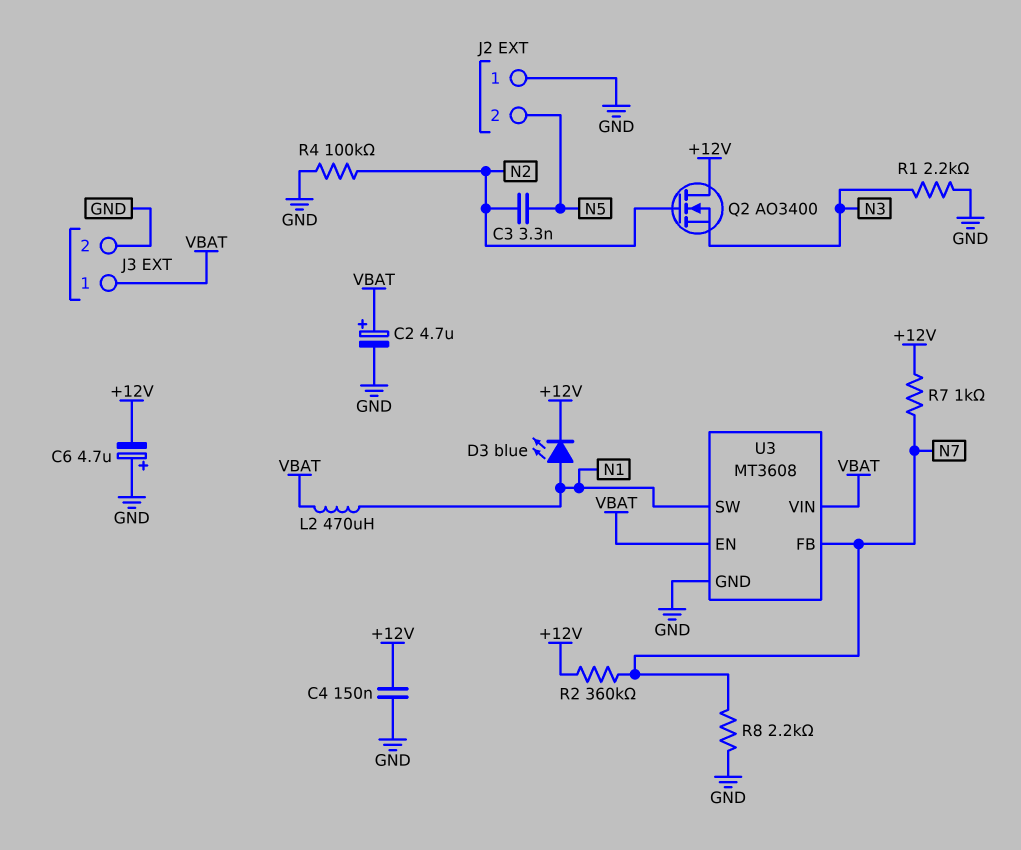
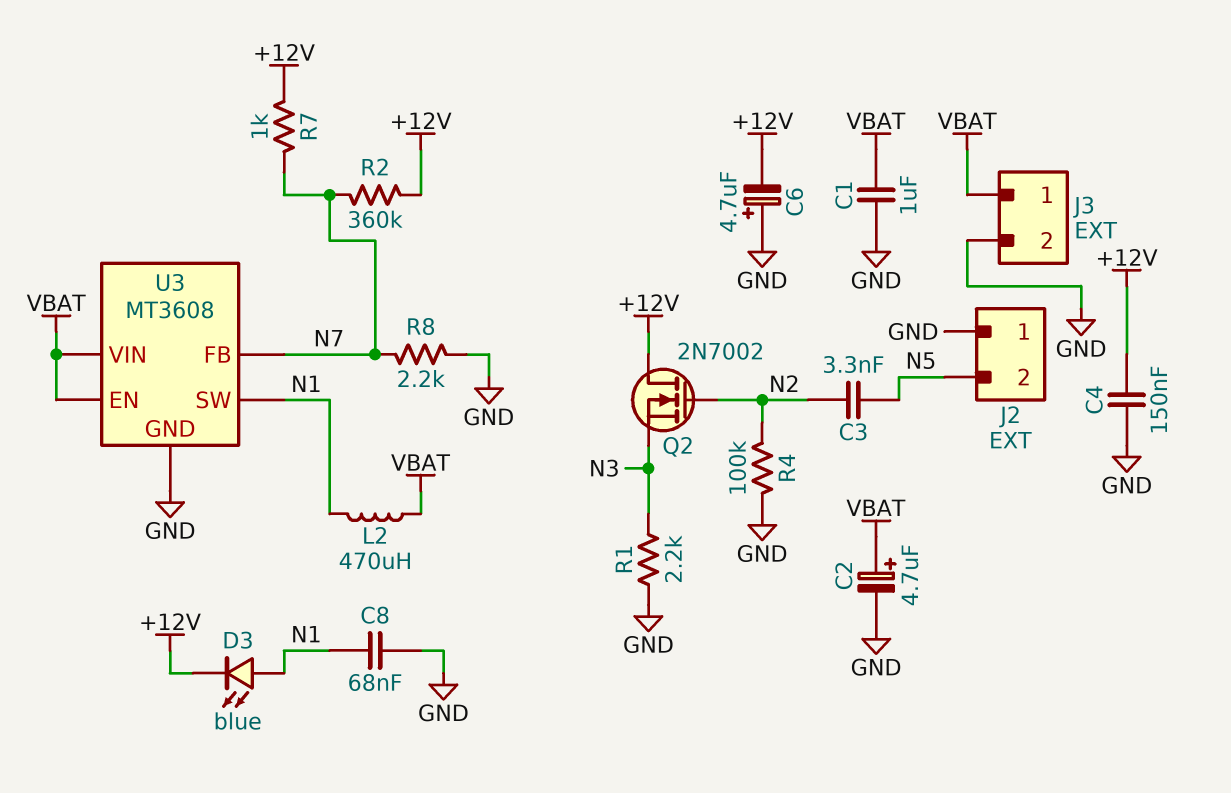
C1: none -> 1uF (GND, VBAT)
C8: none -> 68nF (GND, N1)
Q2: NMOS AO3400 (G N2, D +12V, S N3) -> NMOS 2N7002 (G N2, D +12V, S N3)

